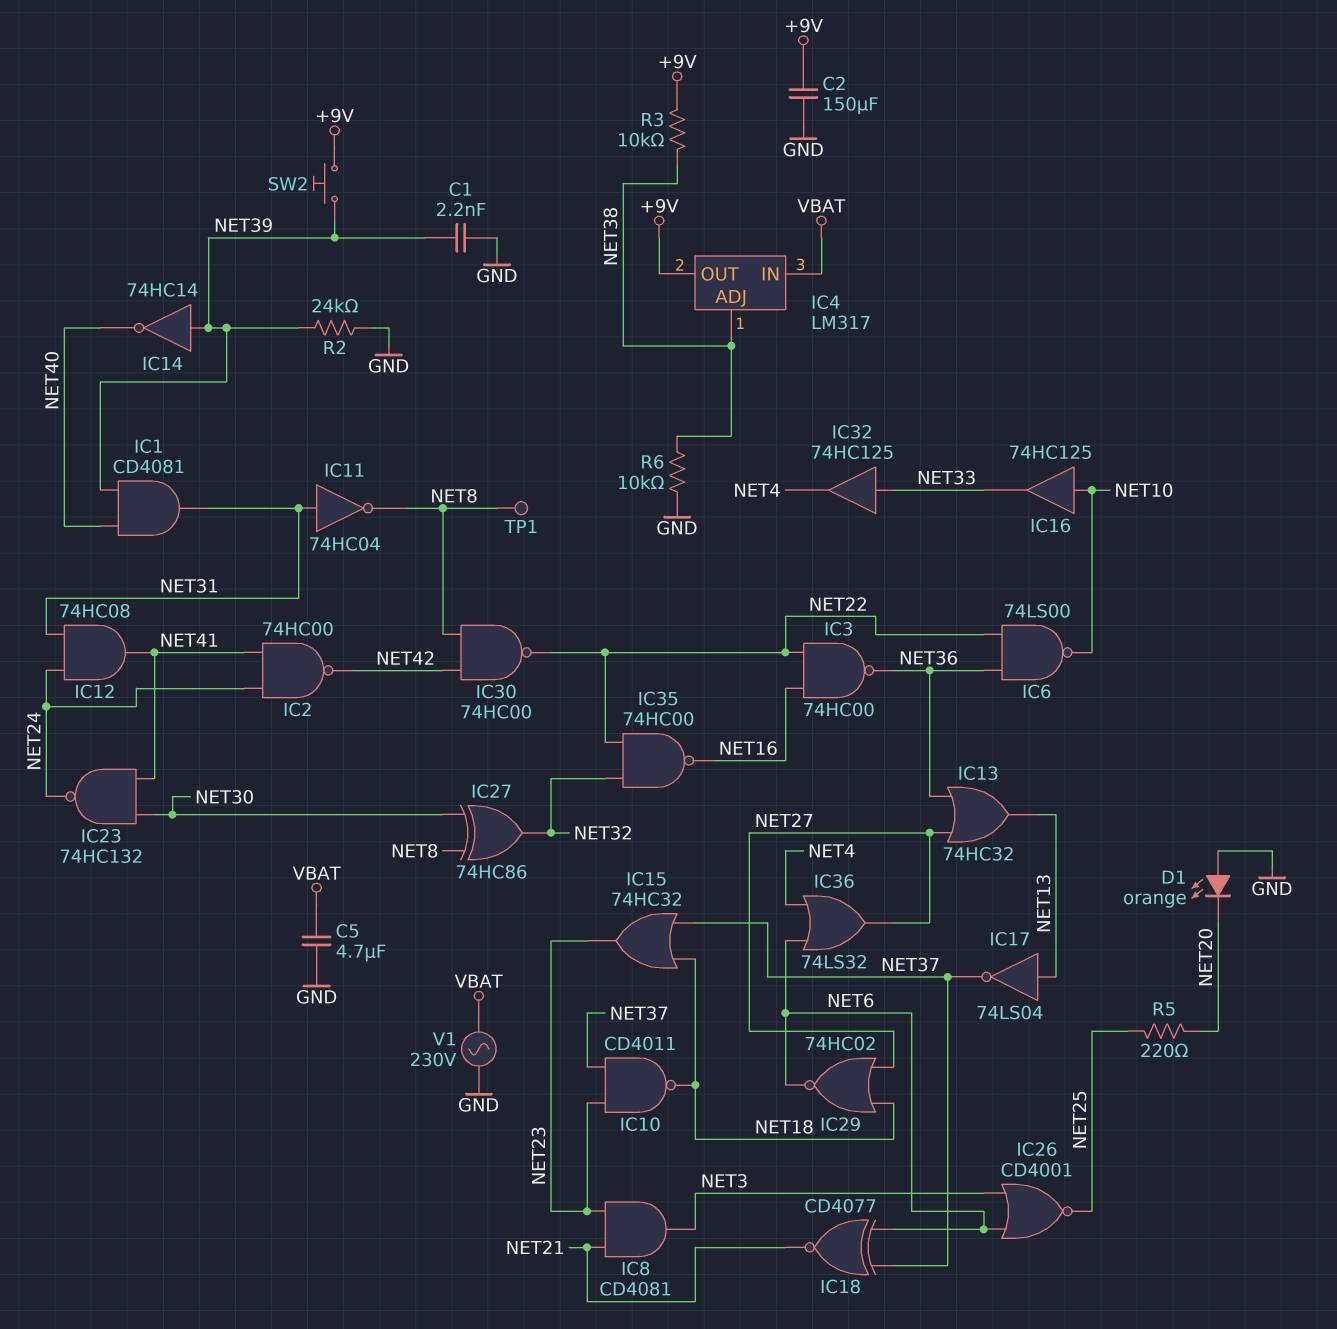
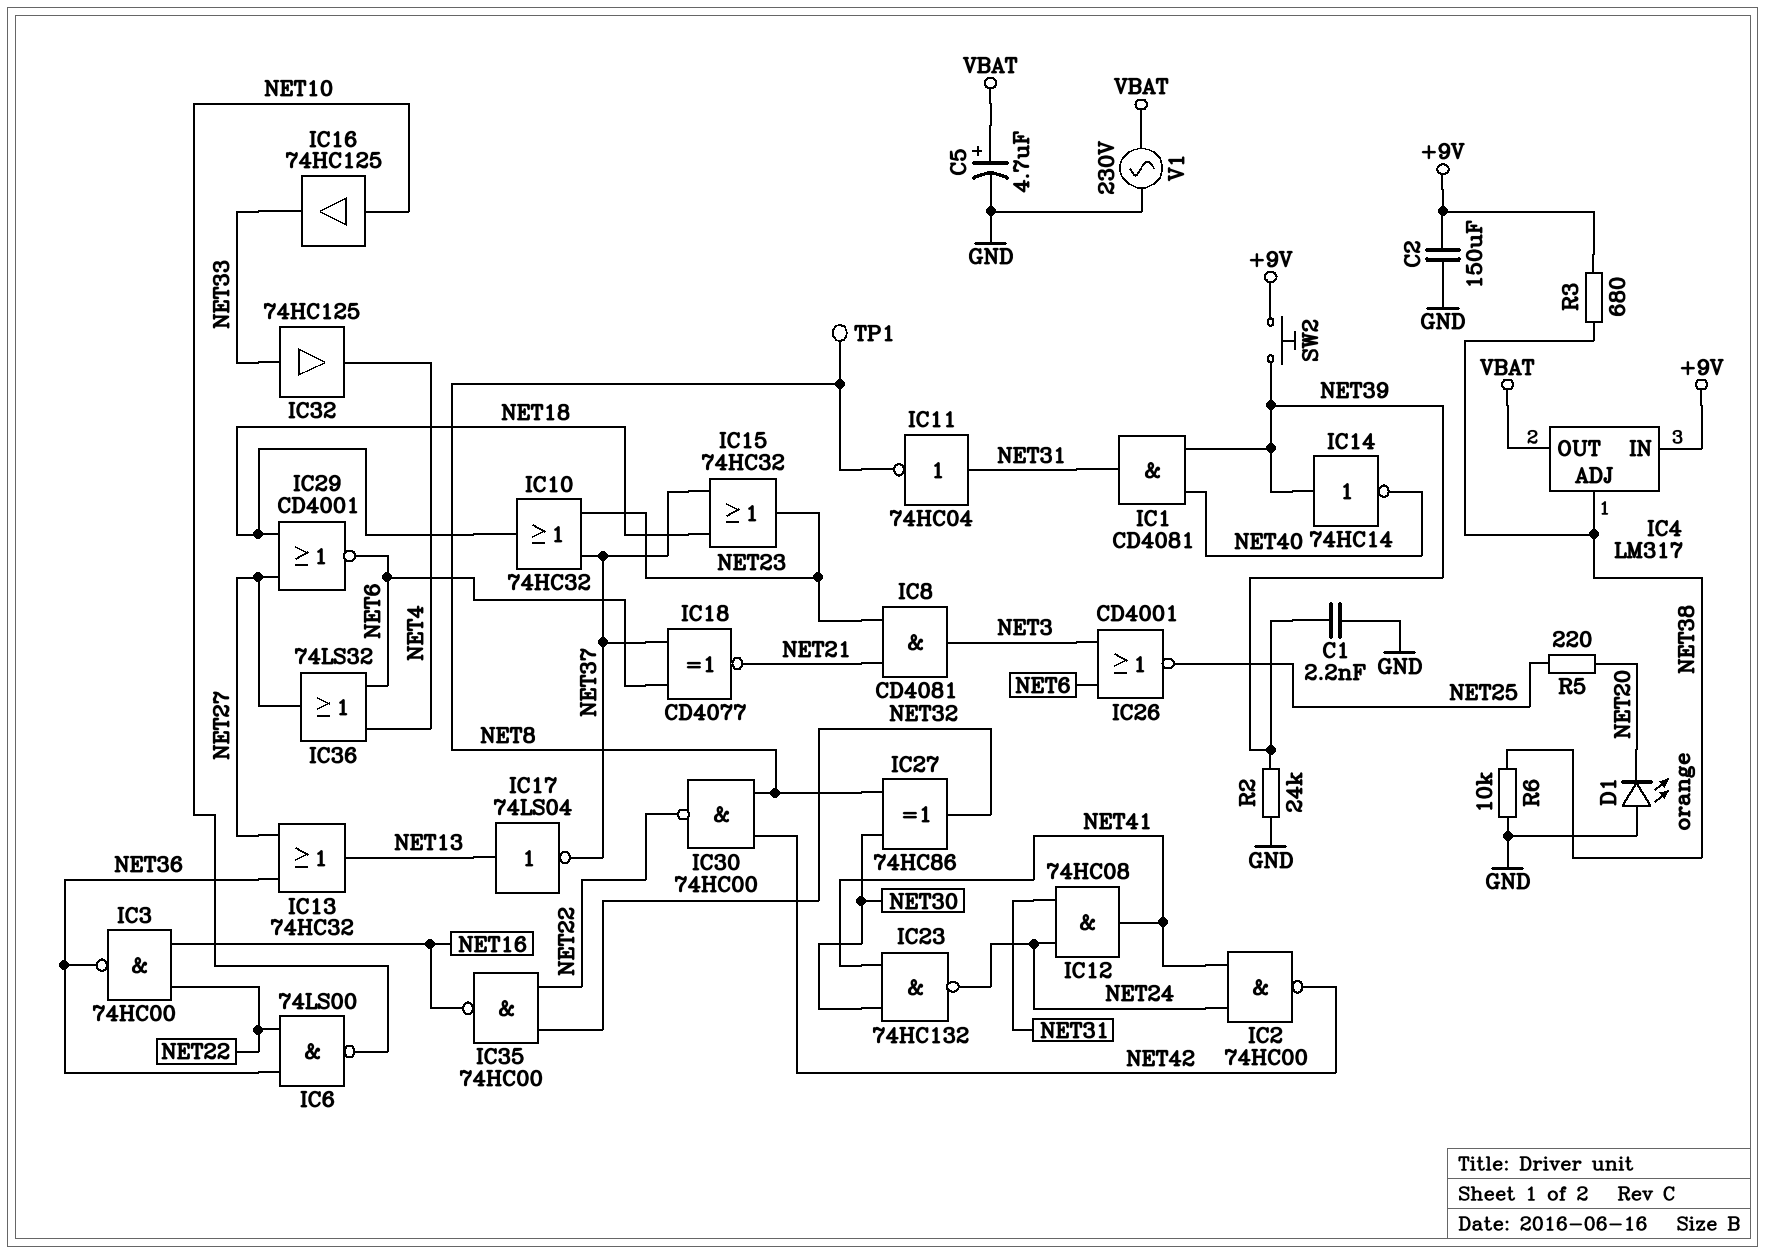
C5: 4.7uF (GND, VBAT) -> 4.7uF (plus VBAT, minus GND)
IC4 pin IN: VBAT -> +9V
IC4 pin OUT: +9V -> VBAT
IC10: NAND CD4011 (in NET23, in NET37, out NET18) -> OR 74HC32 (in NET23, in NET37, out NET18)
IC29: NOR 74HC02 (in NET18, in NET27, out NET6) -> NOR CD4001 (in NET18, in NET27, out NET6)
R3: 10k (+9V, NET38) -> 680 (+9V, NET38)

